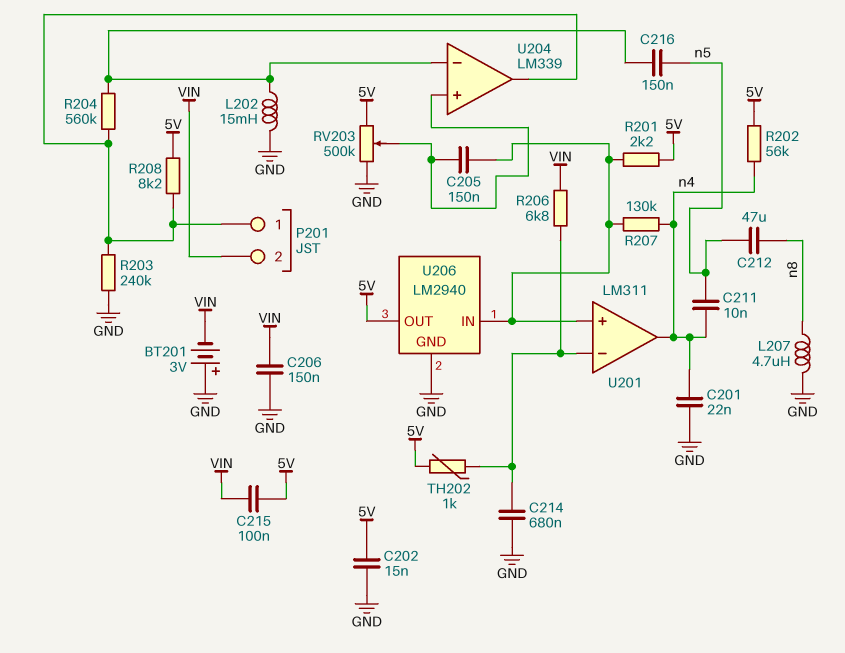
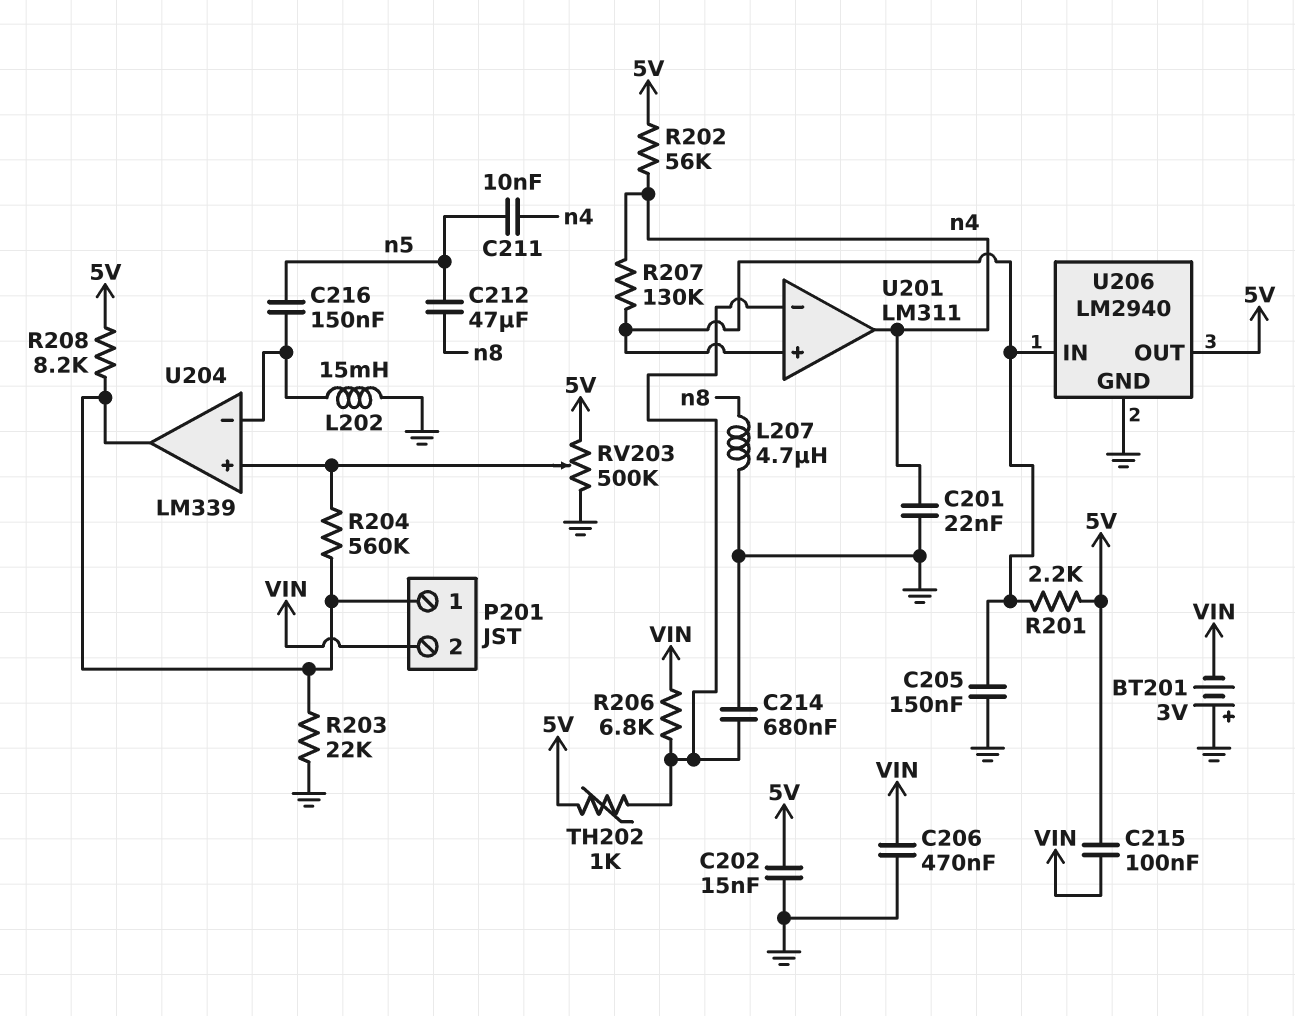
C205: 150nF (U201/in+, U204/in+) -> 150nF (GND, U201/in+)
C206: 150nF (GND, VIN) -> 470nF (GND, VIN)
R203: 240k (GND, P201/1) -> 22k (GND, P201/1)
R204: 560k (P201/1, U204/in-) -> 560k (P201/1, U204/in+)

